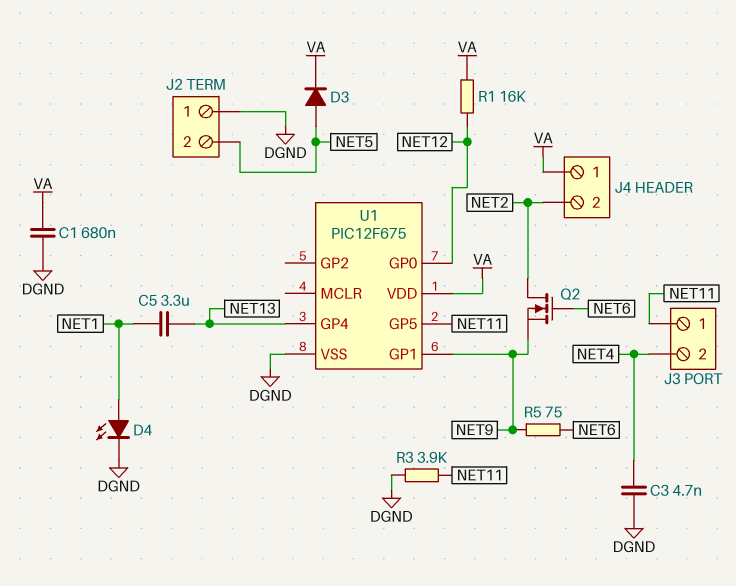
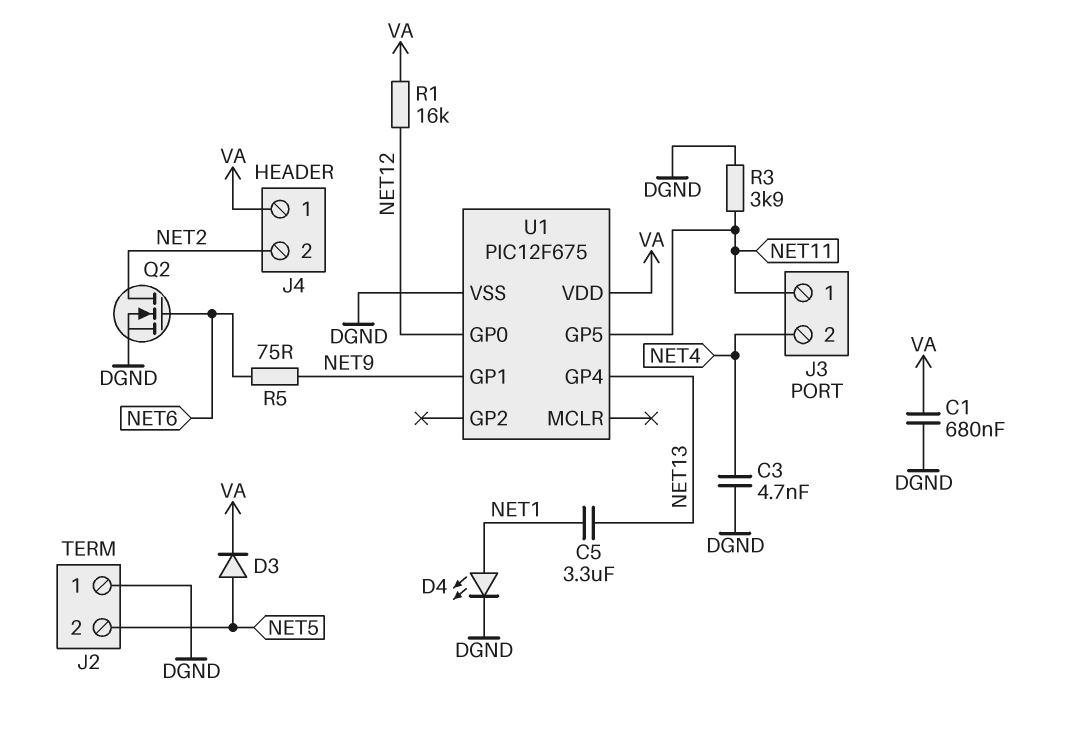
Q2: NMOS (G NET6, D NET2, S NET9) -> NMOS (G NET6, D NET2, S DGND)

